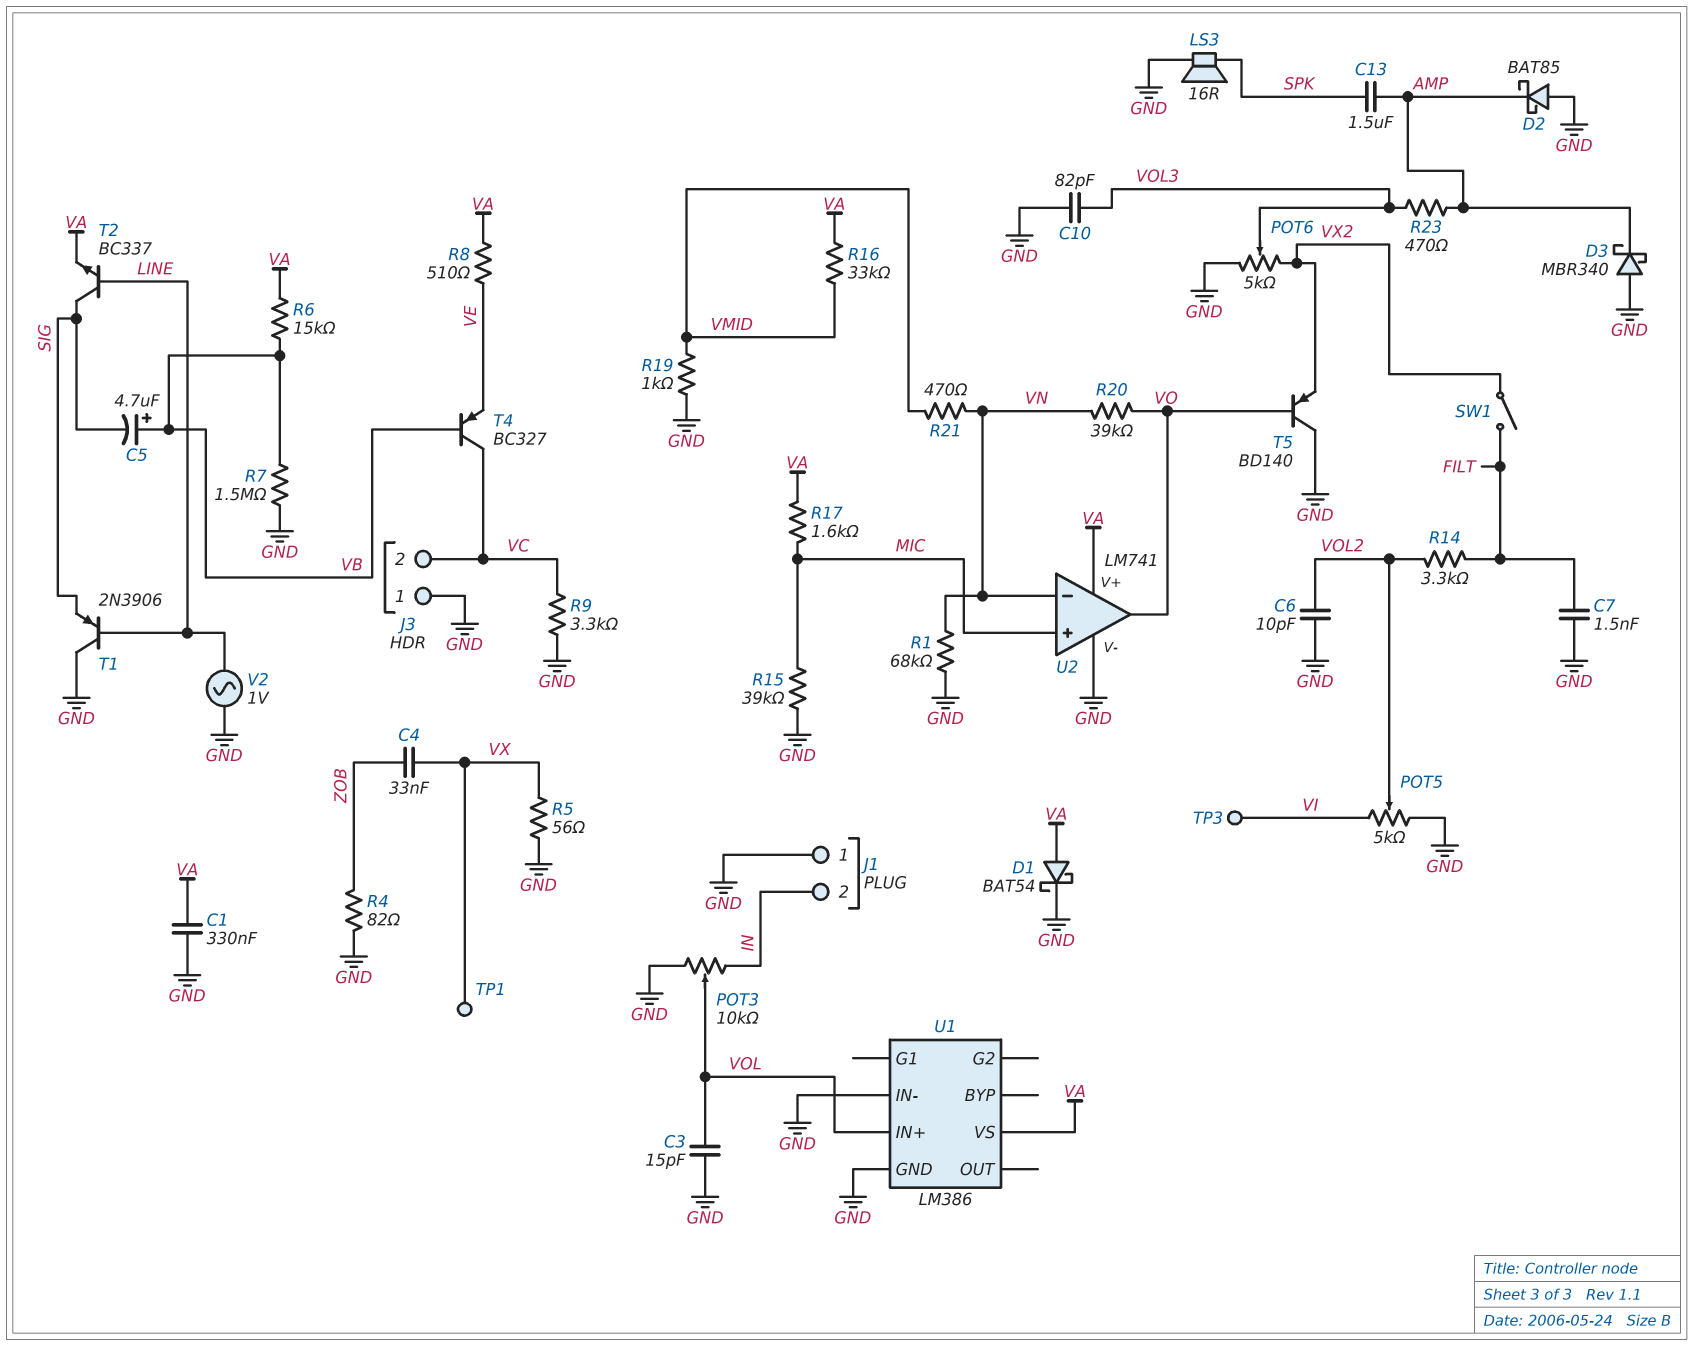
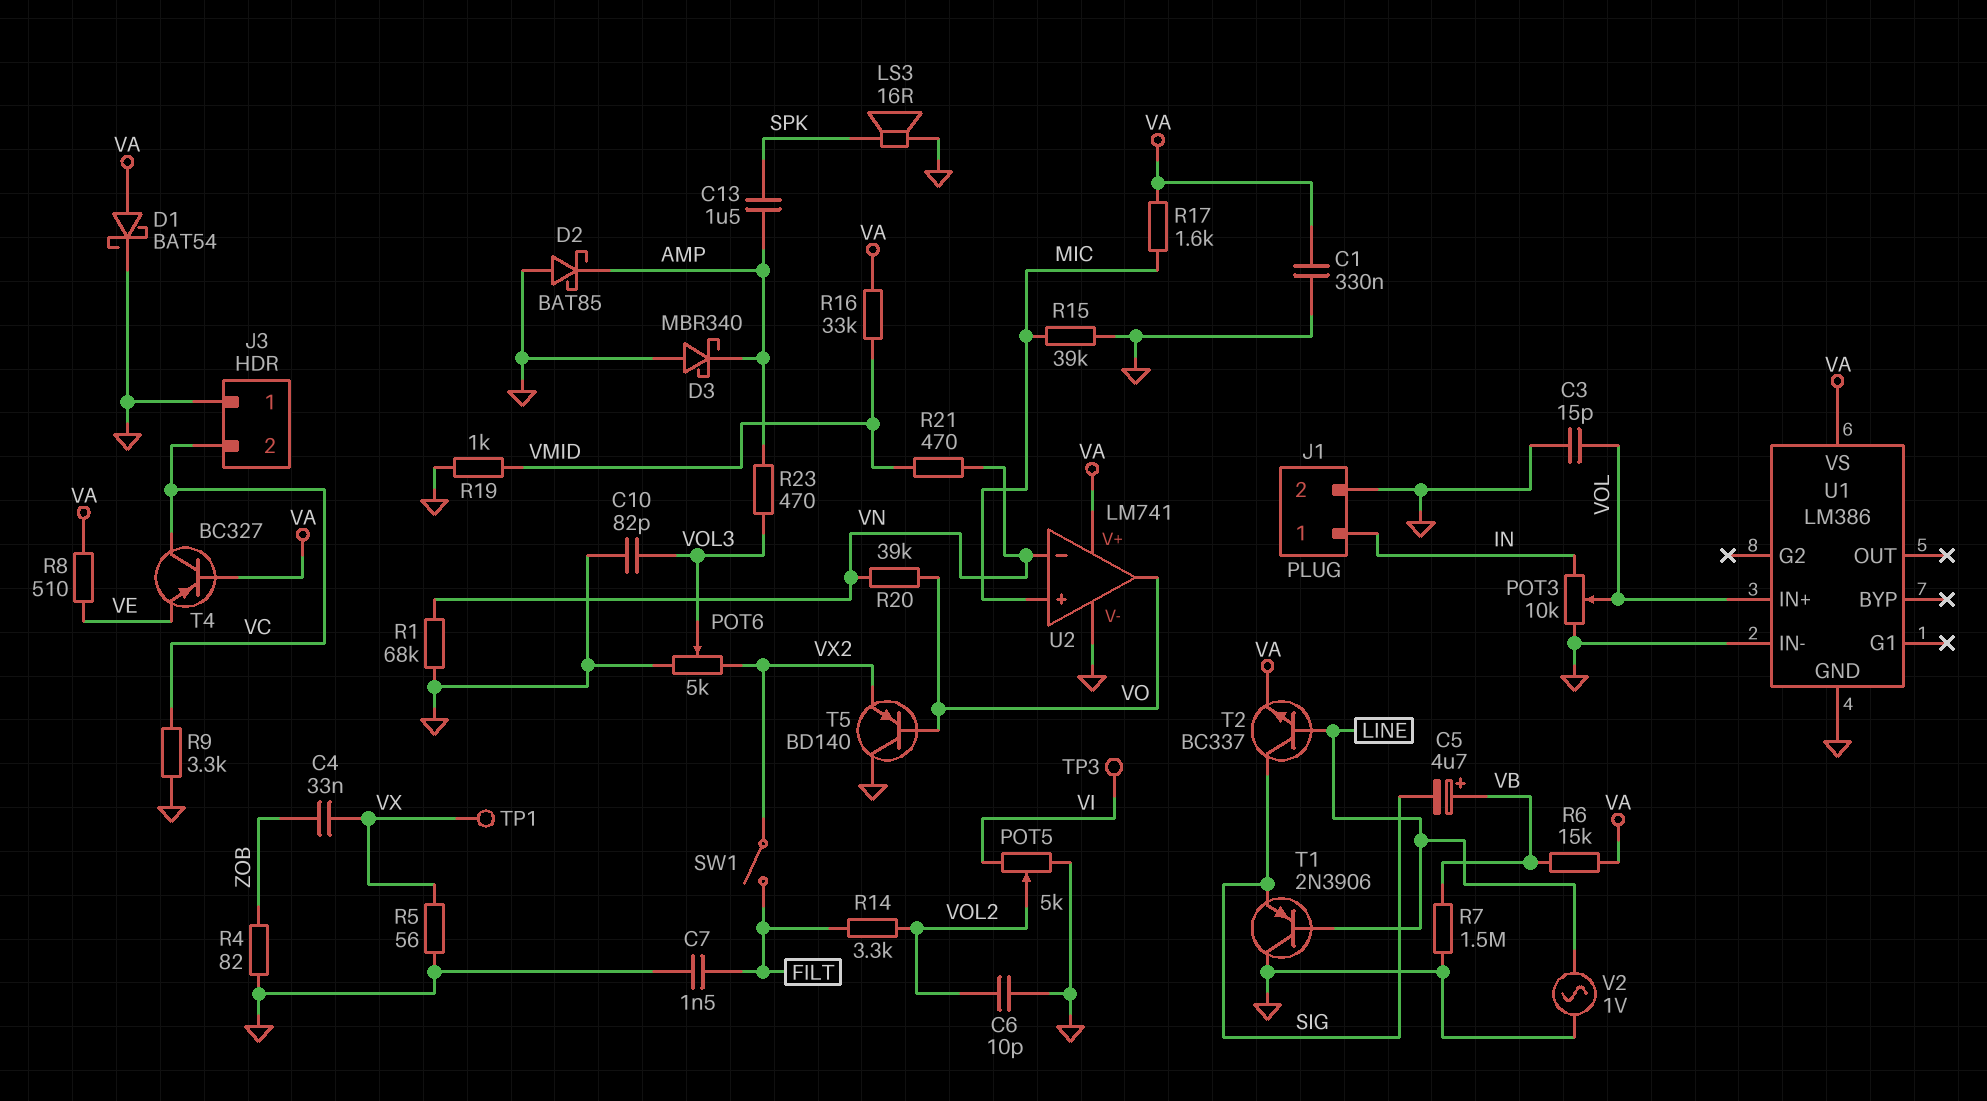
J1 pin 1: GND -> IN
J1 pin 2: IN -> GND
T4: PNP BC327 (B VB, C VC, E VE) -> PNP BC327 (B VA, C VC, E VE)

